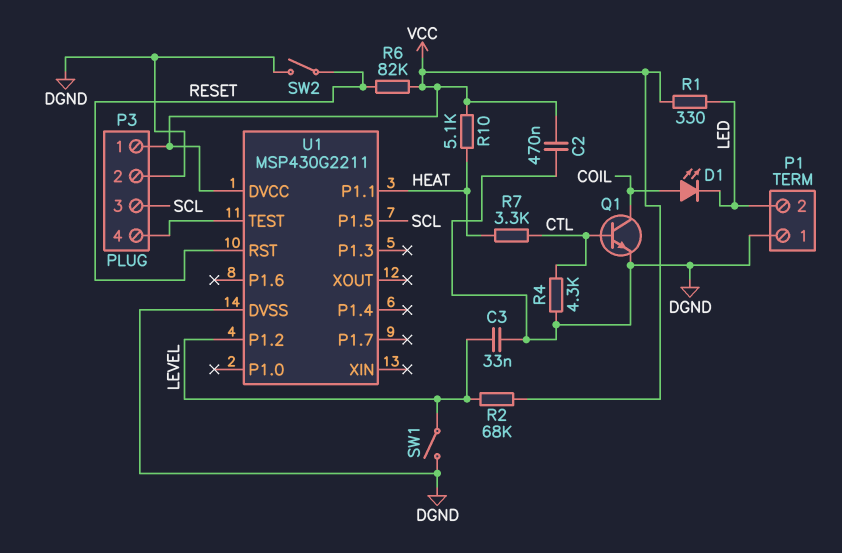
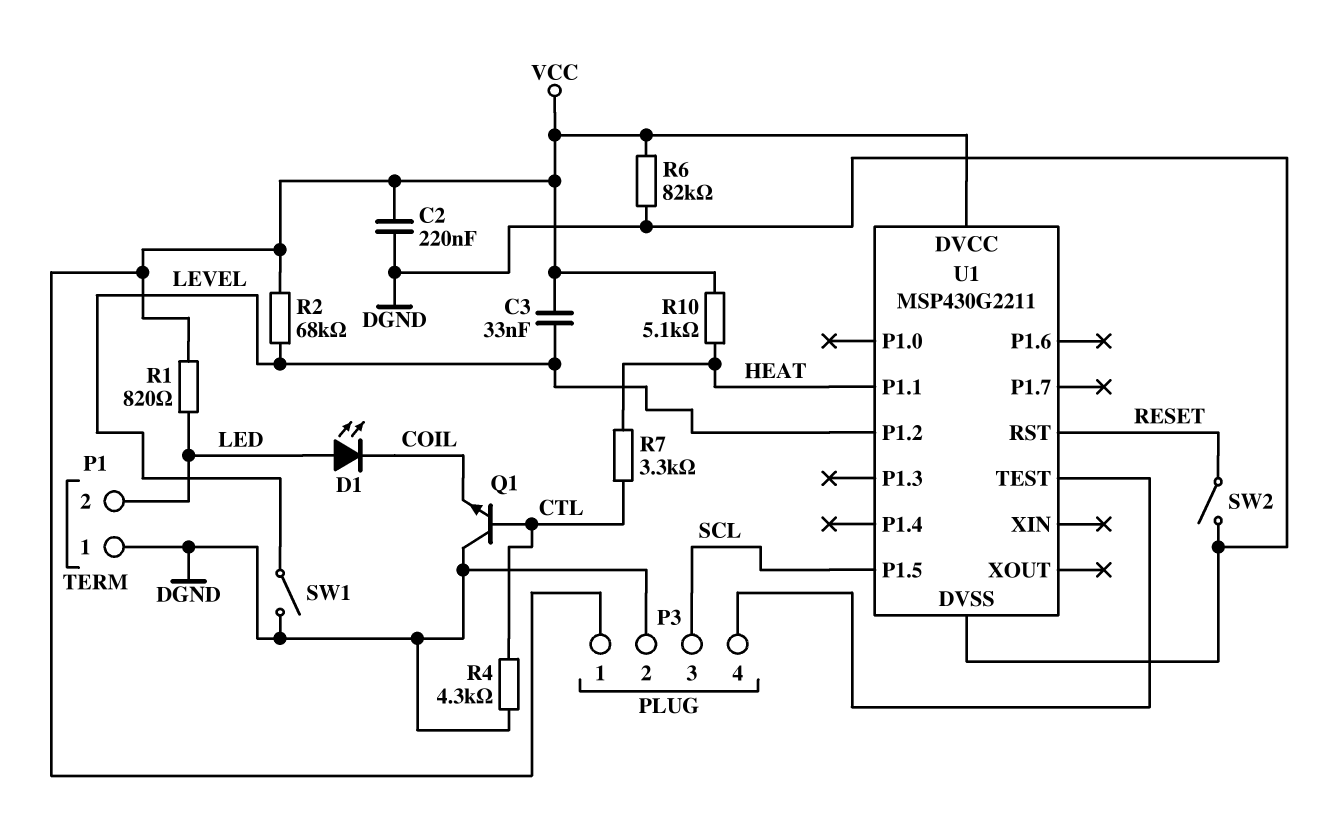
C2: 470nF (DGND, VCC) -> 220nF (DGND, VCC)
C3: 33nF (DGND, LEVEL) -> 33nF (LEVEL, VCC)
D1: LED (A COIL, K LED) -> LED (A LED, K COIL)
Q1: NPN (B CTL, C COIL, E DGND) -> NPN (B CTL, C DGND, E COIL)
R1: 330 (LED, VCC) -> 820 (LED, VCC)
R6: 82k (RESET, VCC) -> 82k (DGND, VCC)

